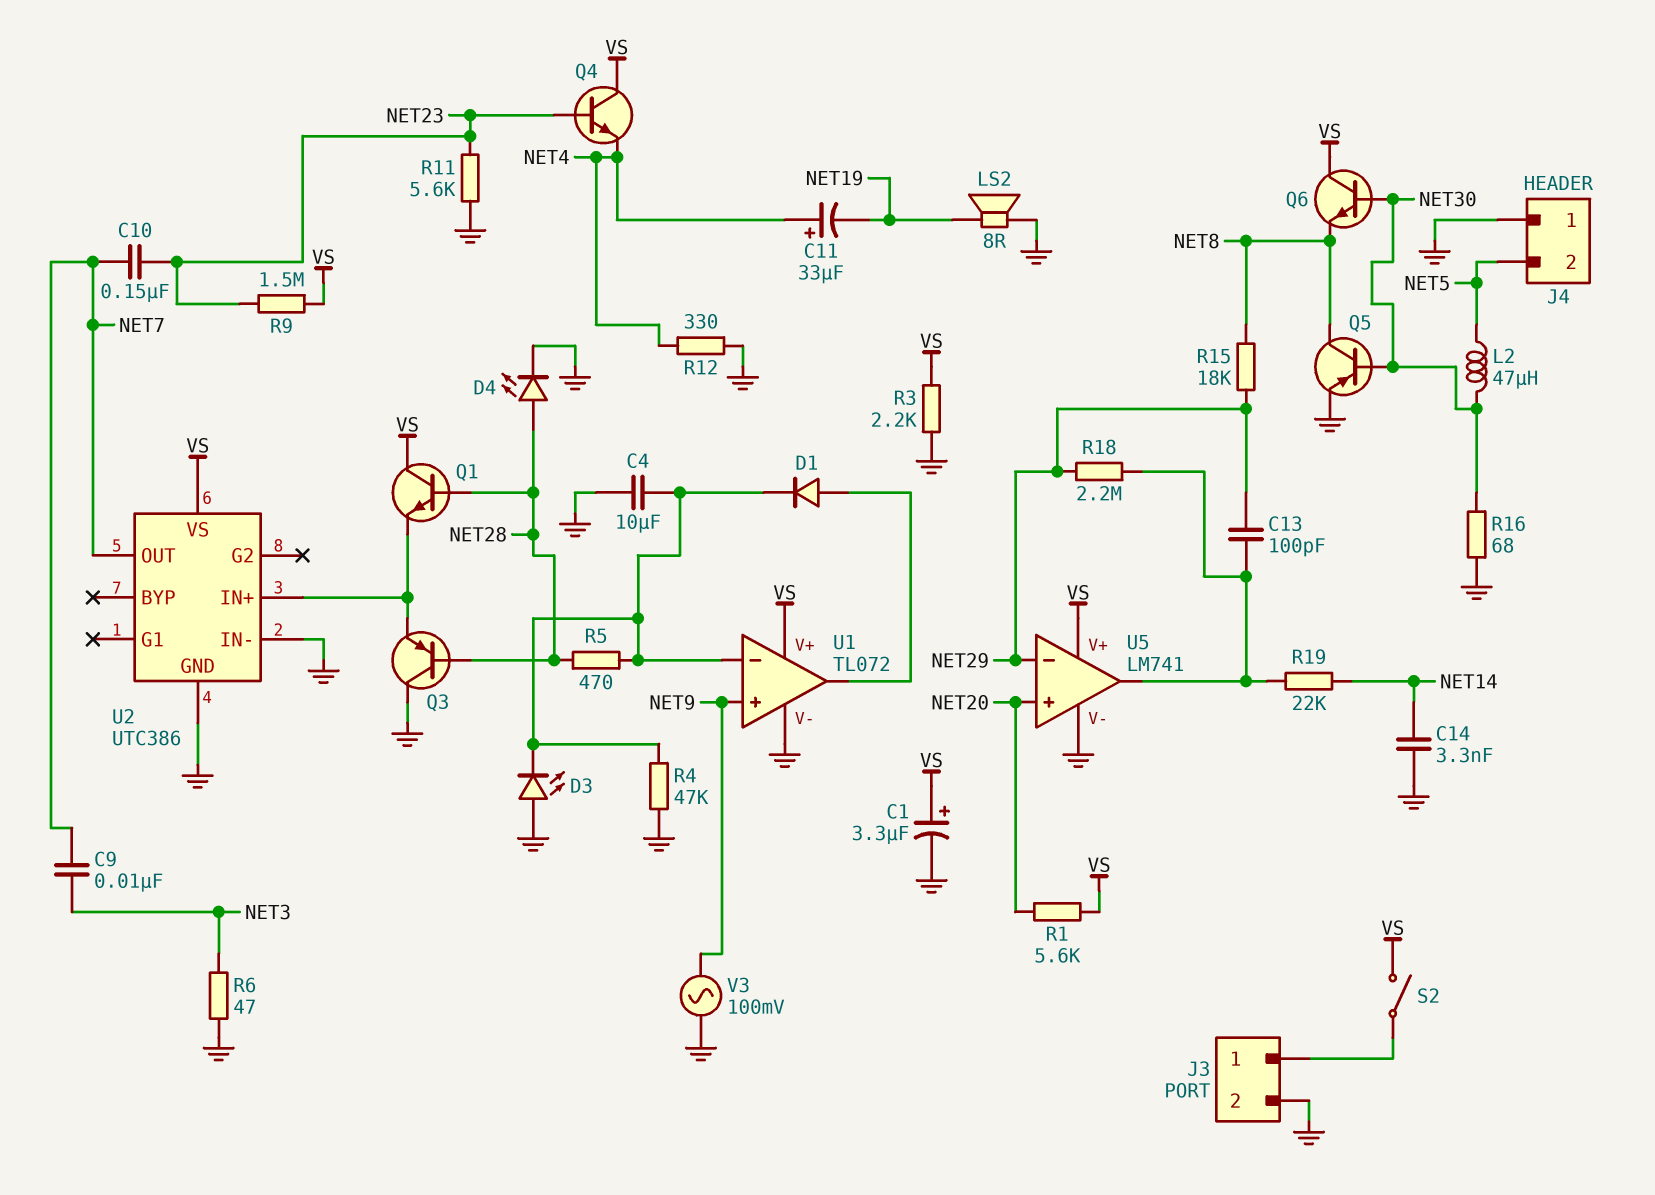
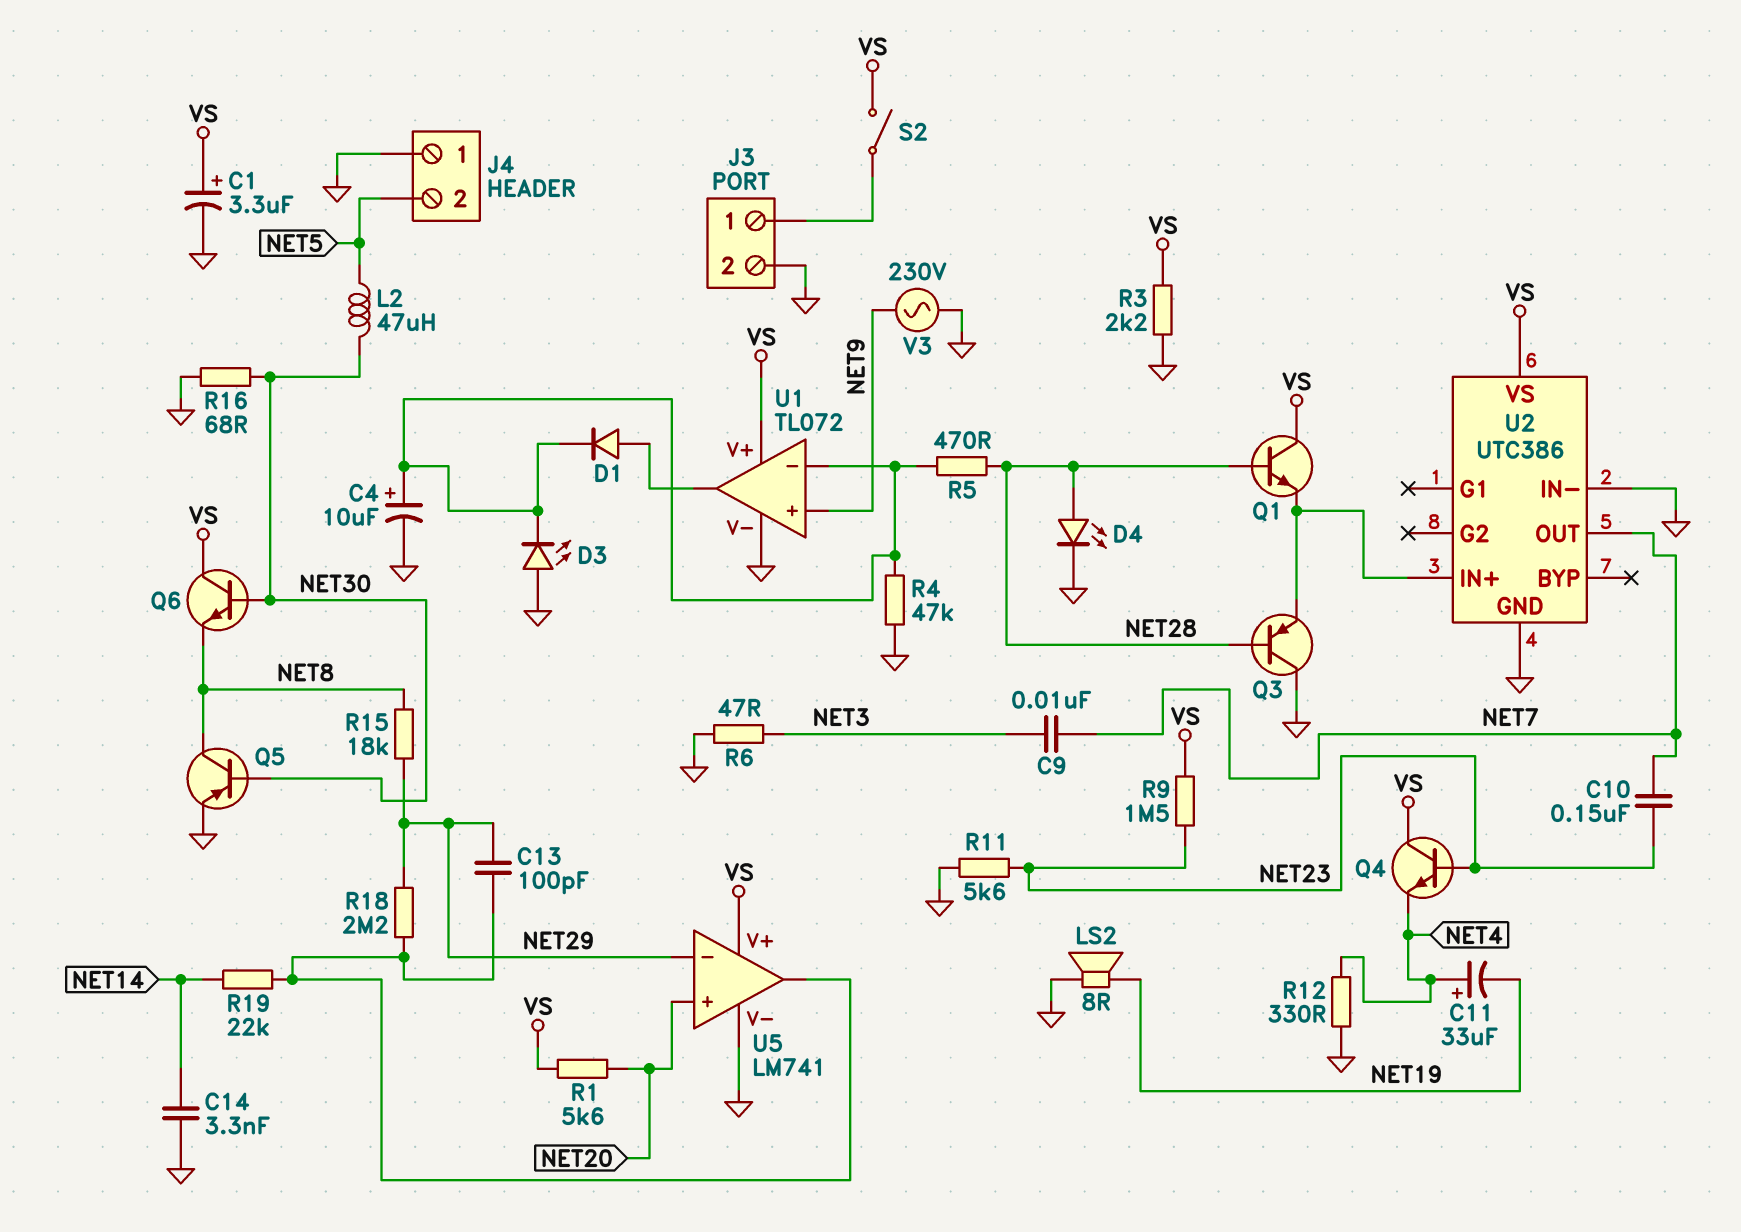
C4: 10uF (GND, U1/in-) -> 10uF (plus U1/in-, minus GND)
V3: AC 100mV (GND, NET9) -> AC 230V (GND, NET9)

